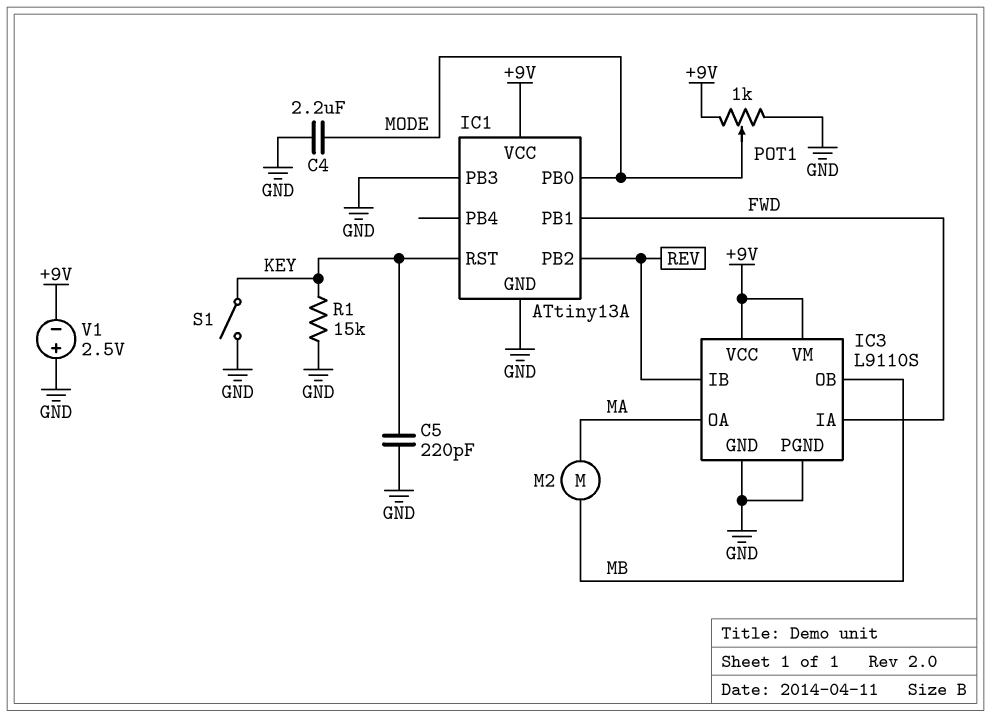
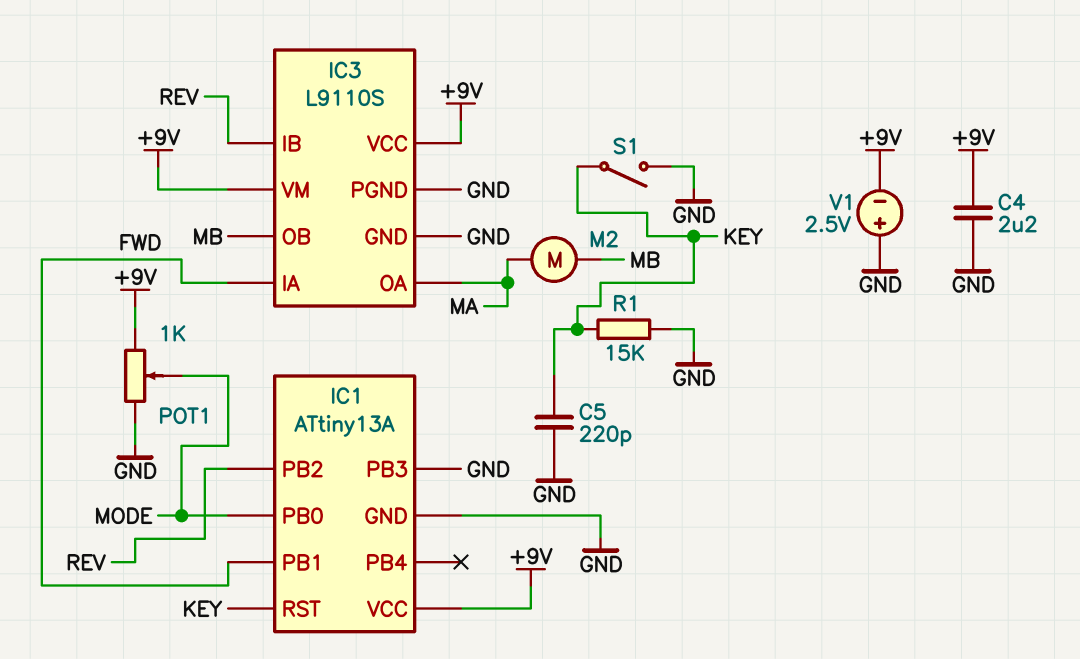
C4: 2.2uF (GND, MODE) -> 2.2uF (+9V, GND)

